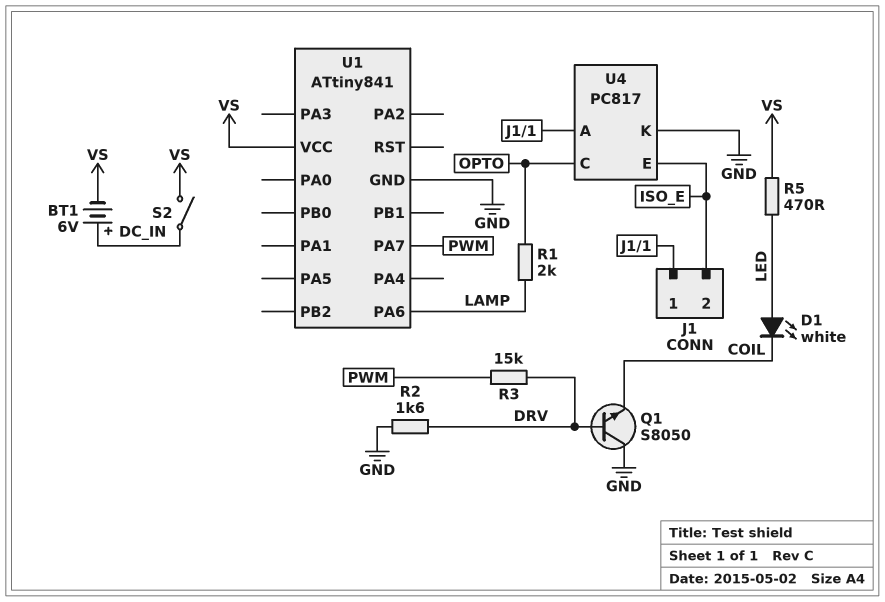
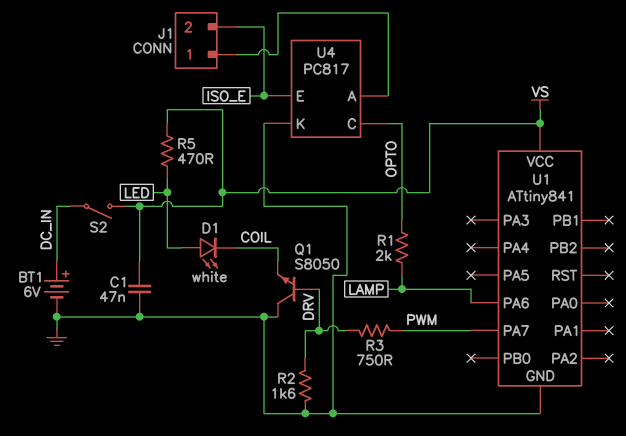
BT1: 6V (plus DC_IN, minus VS) -> 6V (plus DC_IN, minus GND)
C1: none -> 47nF (GND, VS)
R3: 15k (DRV, PWM) -> 750 (DRV, PWM)

